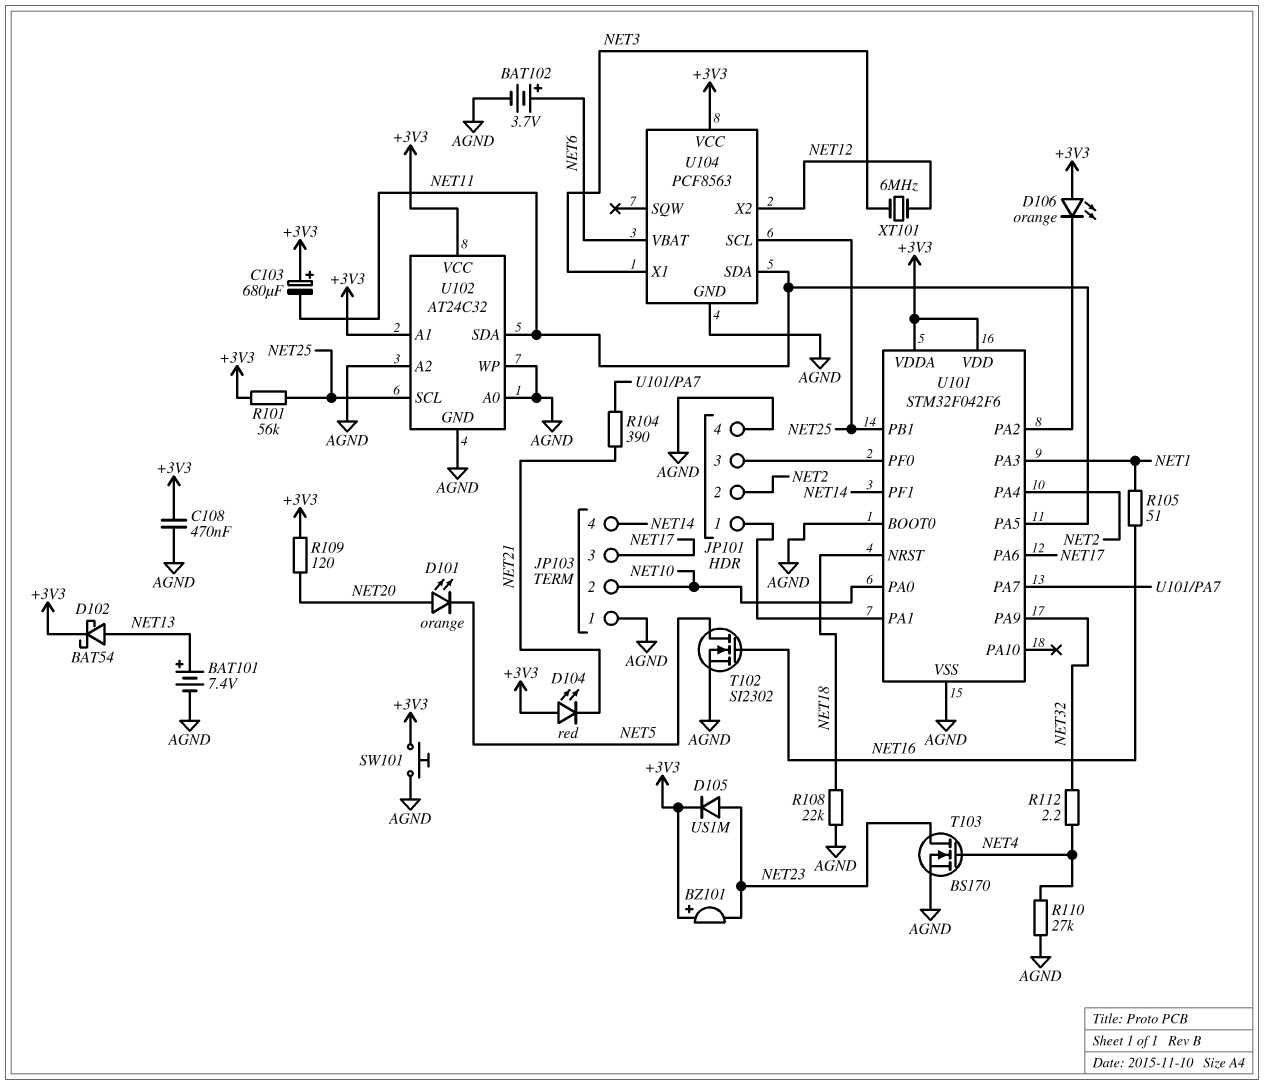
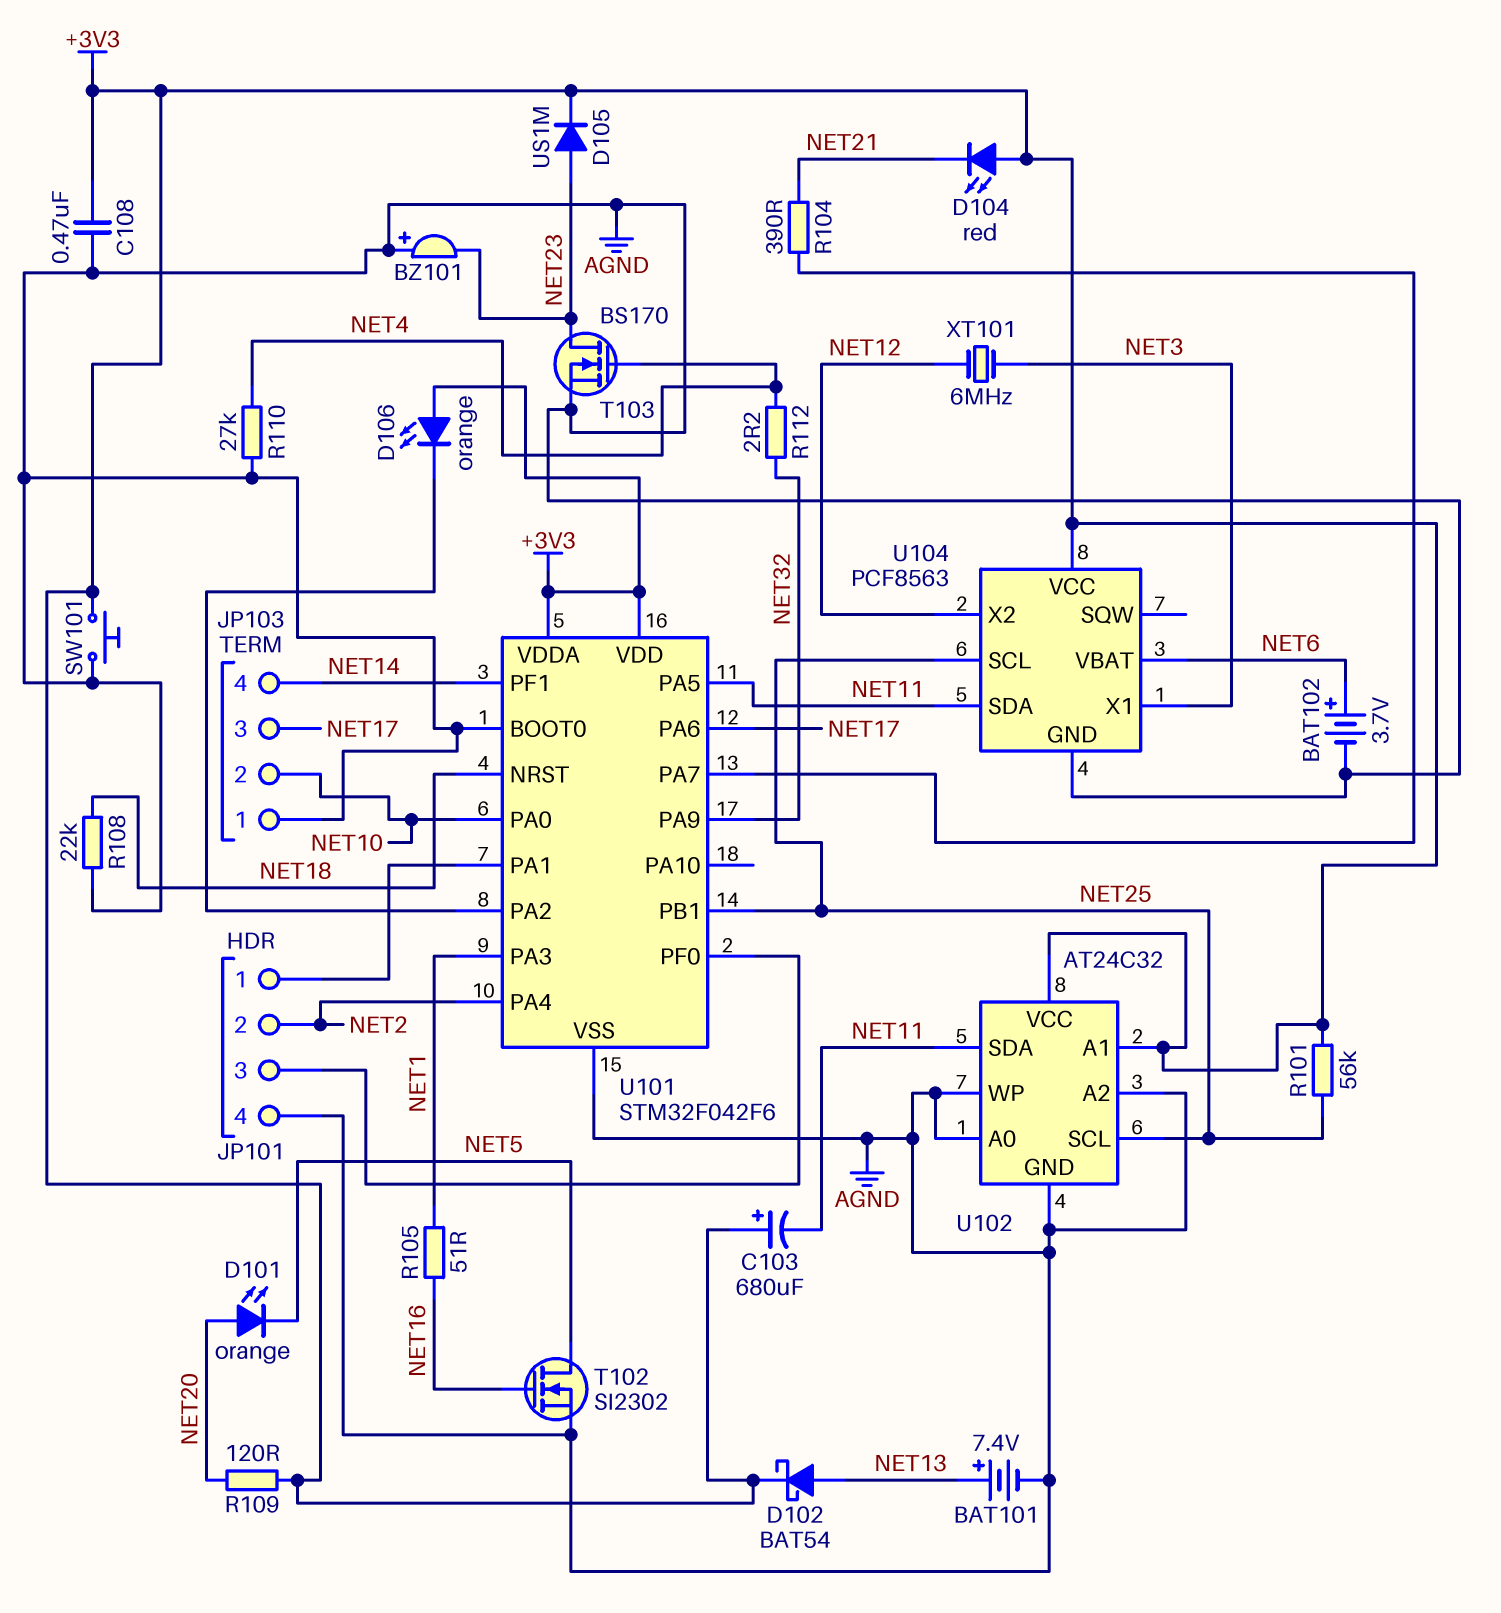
BZ101: buzzer (plus +3V3, minus NET23) -> buzzer (plus AGND, minus NET23)

